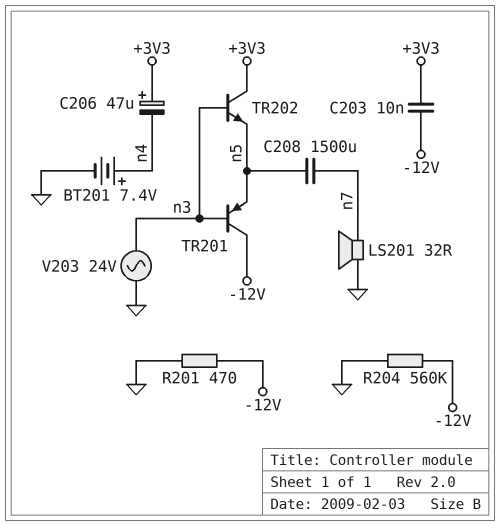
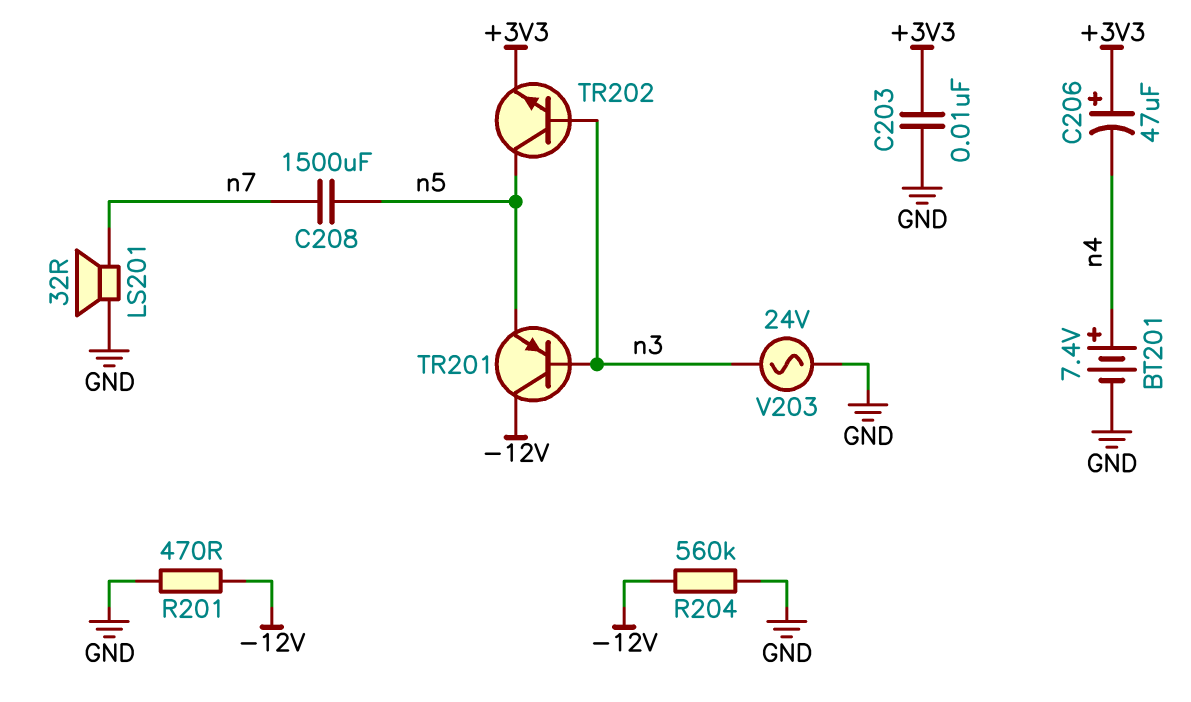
C203: 10nF (+3V3, -12V) -> 10nF (+3V3, GND)
TR202: NPN (B n3, C +3V3, E n5) -> NPN (B n3, C n5, E +3V3)

